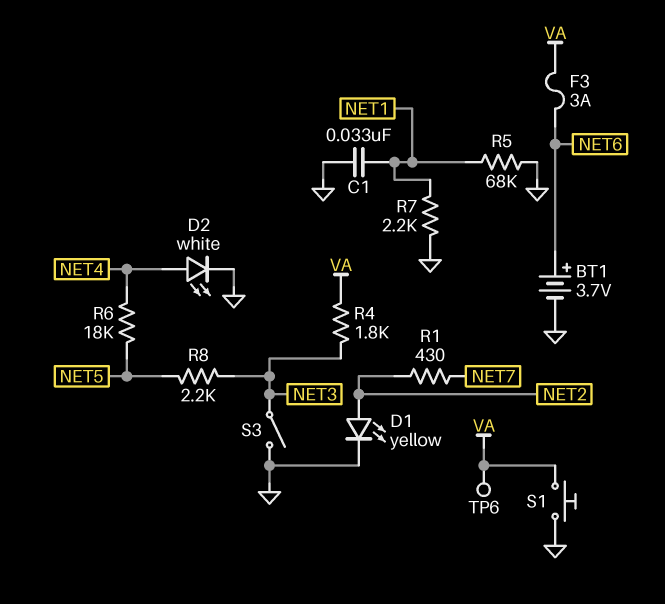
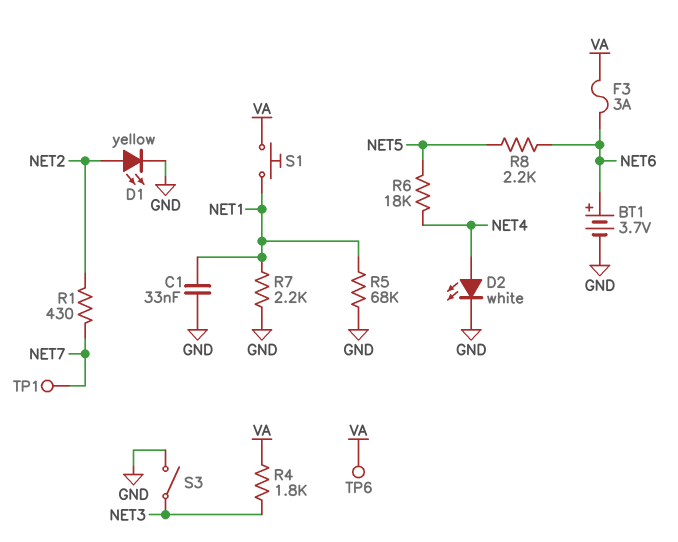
R8: 2.2k (NET3, NET5) -> 2.2k (NET5, NET6)
S1: button (GND, VA) -> button (NET1, VA)
TP1: none -> test point (NET7)

